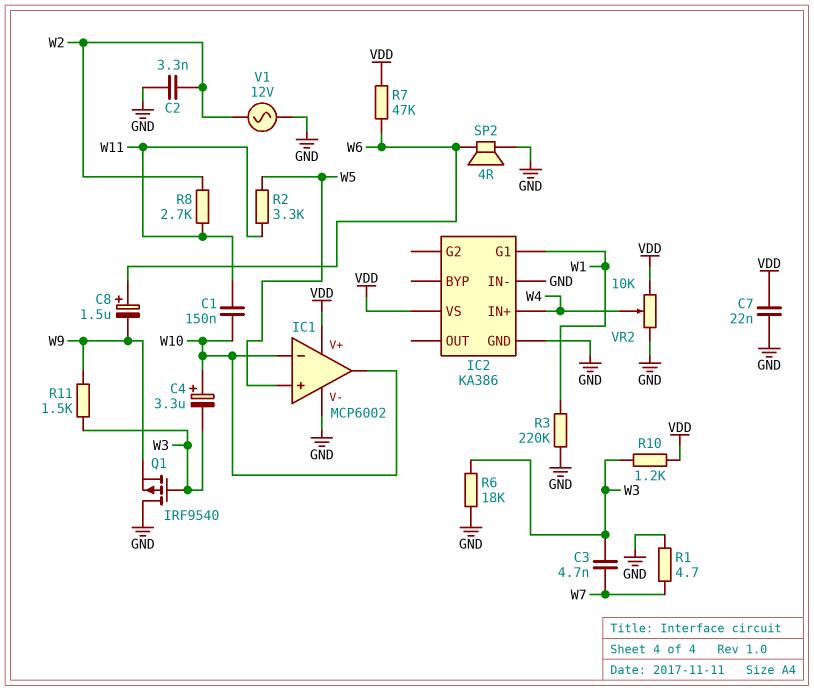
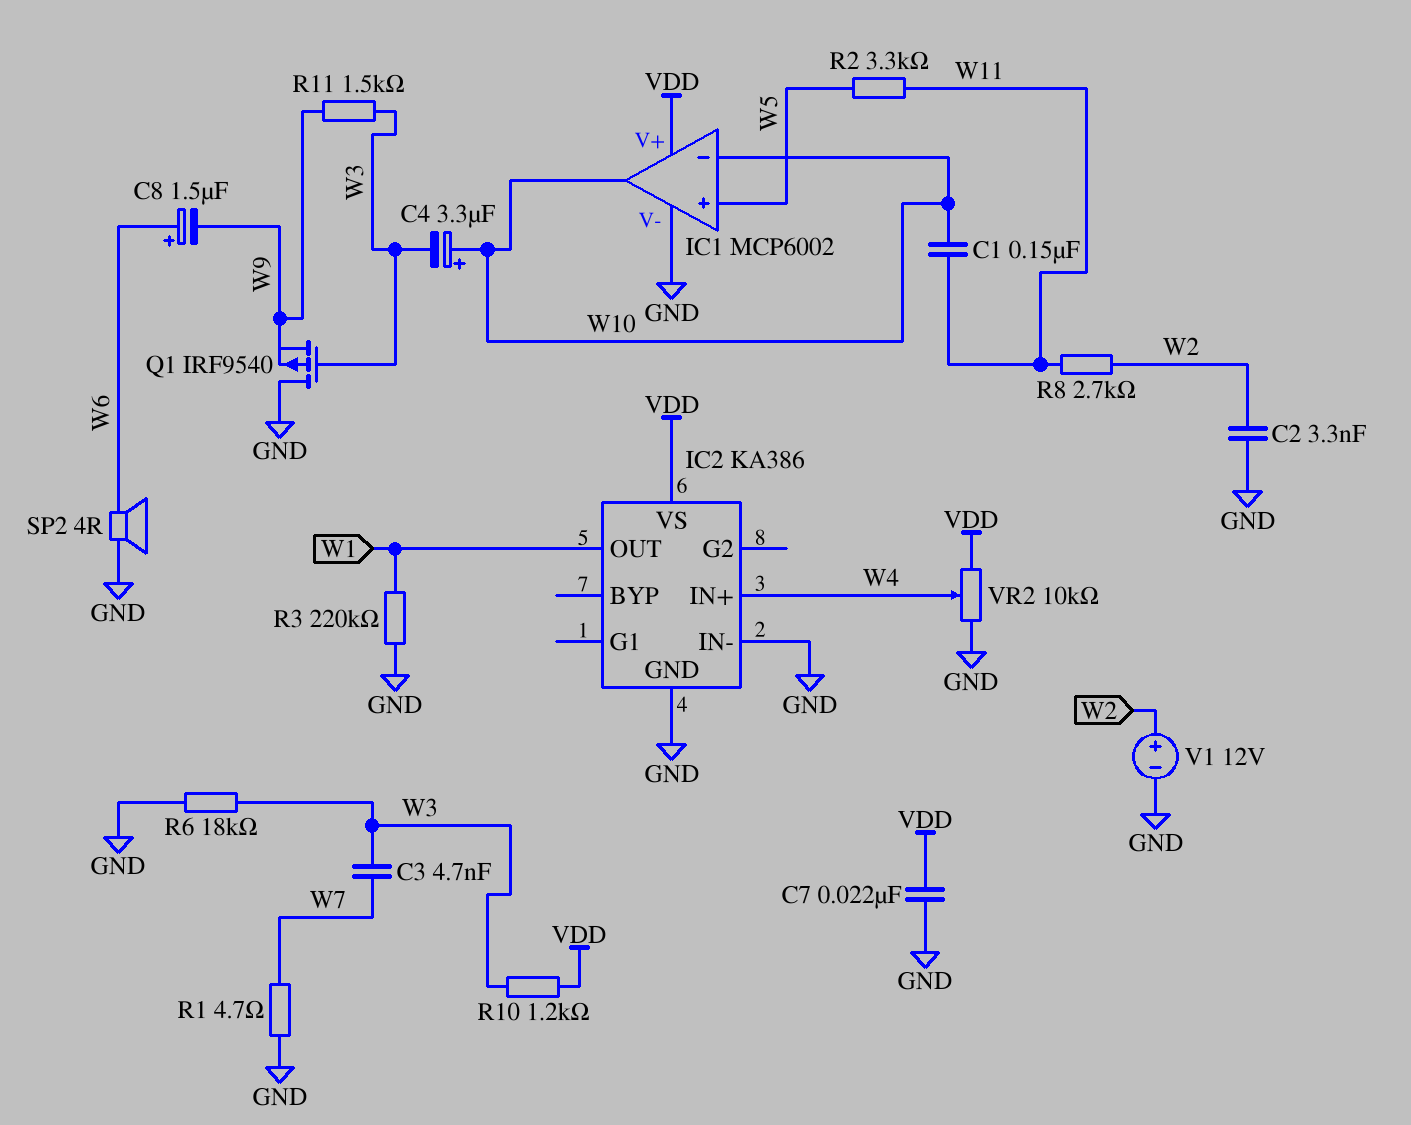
IC2 pin G1: W1 -> none
IC2 pin OUT: none -> W1
R7: 47k (VDD, W6) -> none
V1: AC 12V (GND, W2) -> 12V (plus W2, minus GND)

